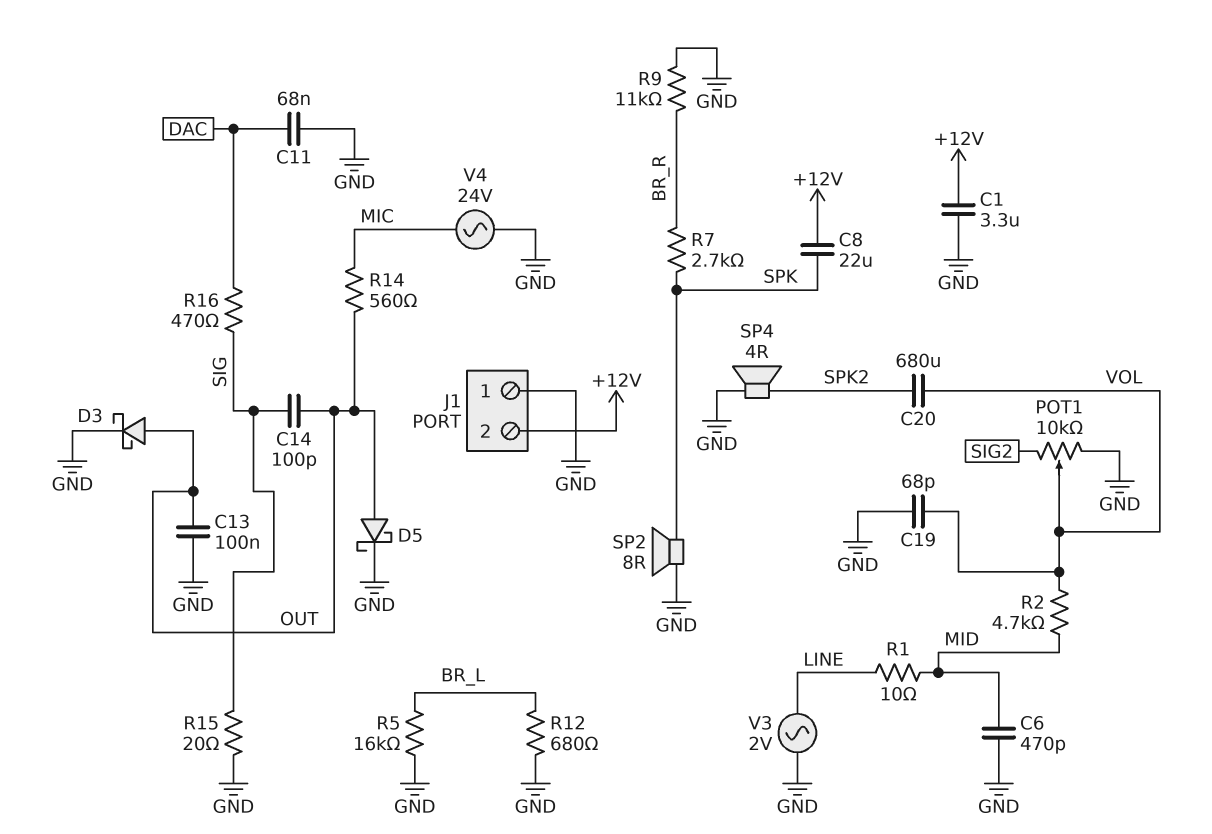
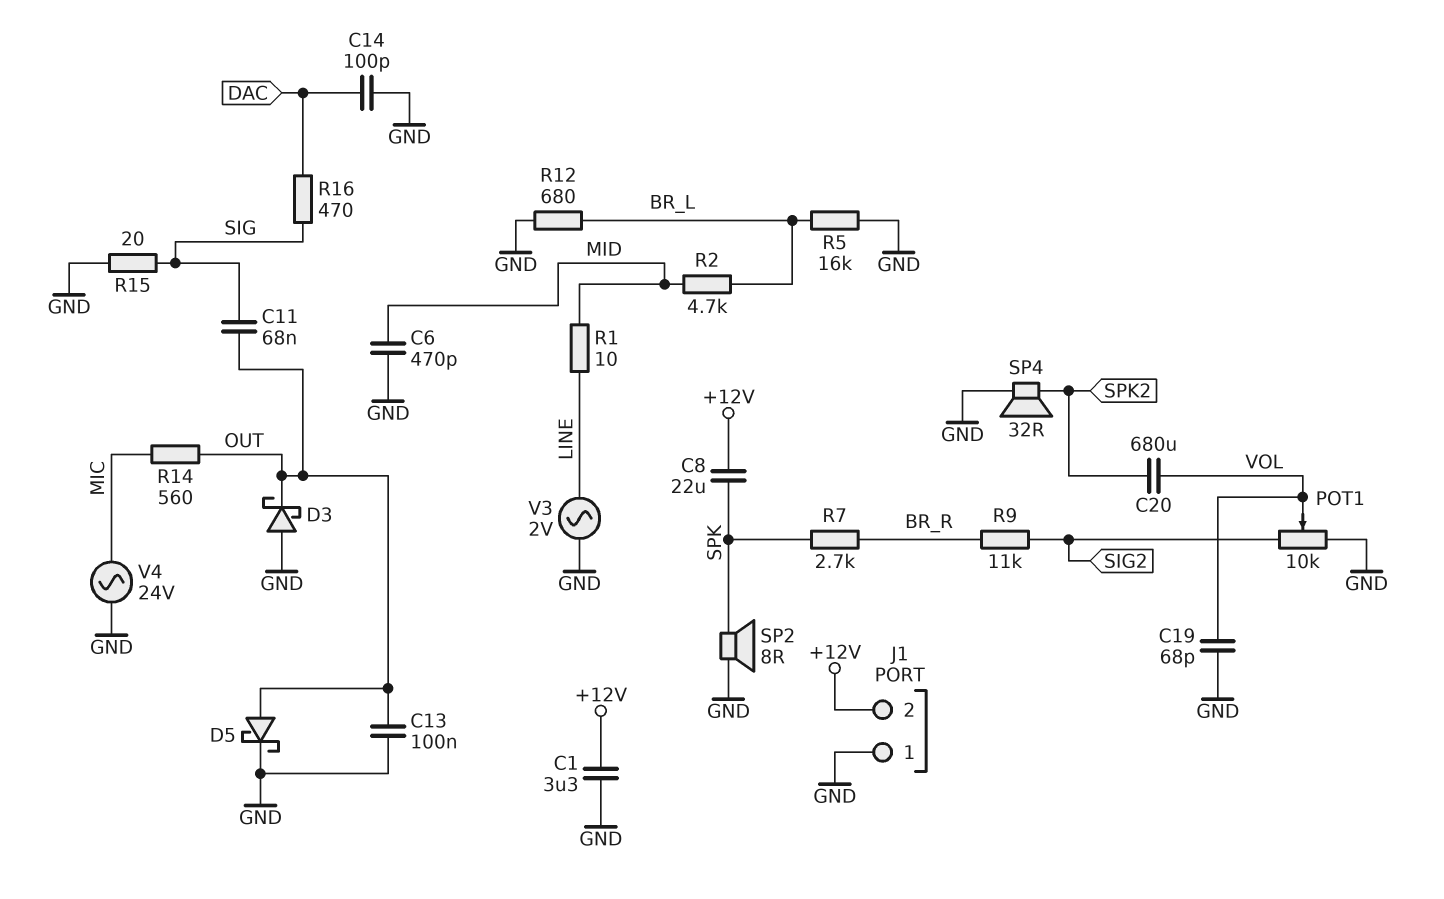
C11: 68nF (DAC, GND) -> 68nF (OUT, SIG)
C14: 100pF (OUT, SIG) -> 100pF (DAC, GND)
D3: schottky (A OUT, K GND) -> schottky (A GND, K OUT)
R2: 4.7k (MID, VOL) -> 4.7k (BR_L, MID)
R9: 11k (BR_R, GND) -> 11k (BR_R, SIG2)
SP4: speaker 4R (GND, SPK2) -> speaker 32R (GND, SPK2)

